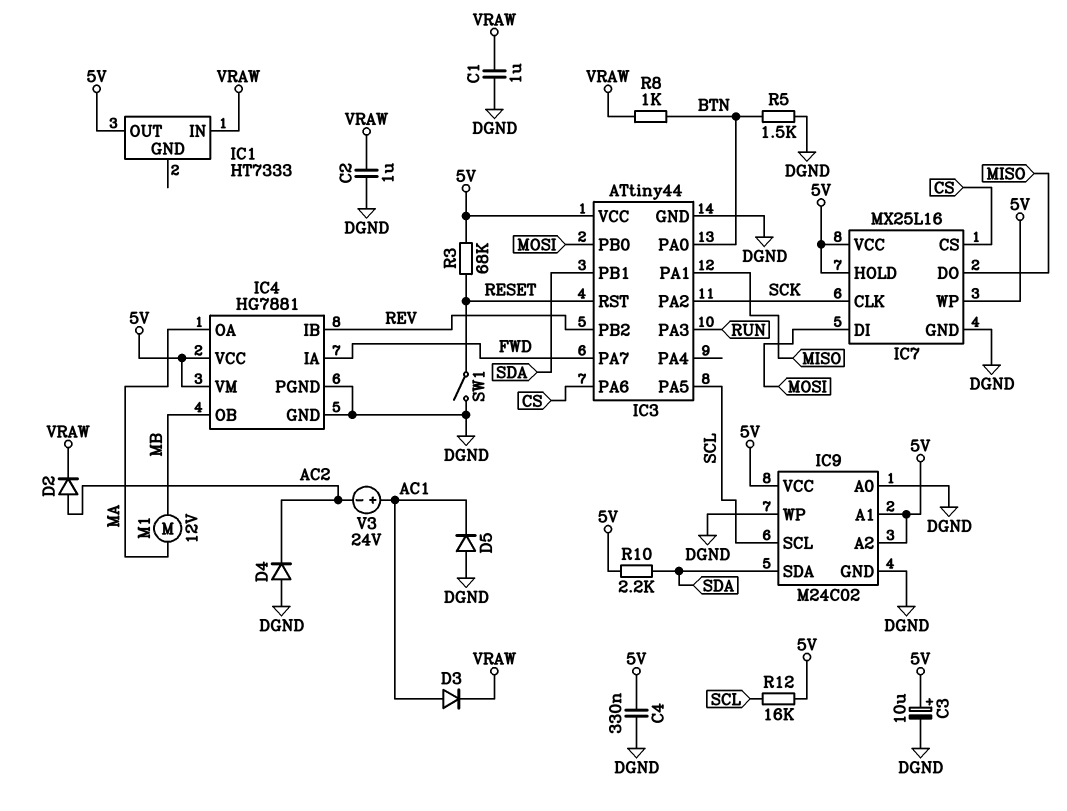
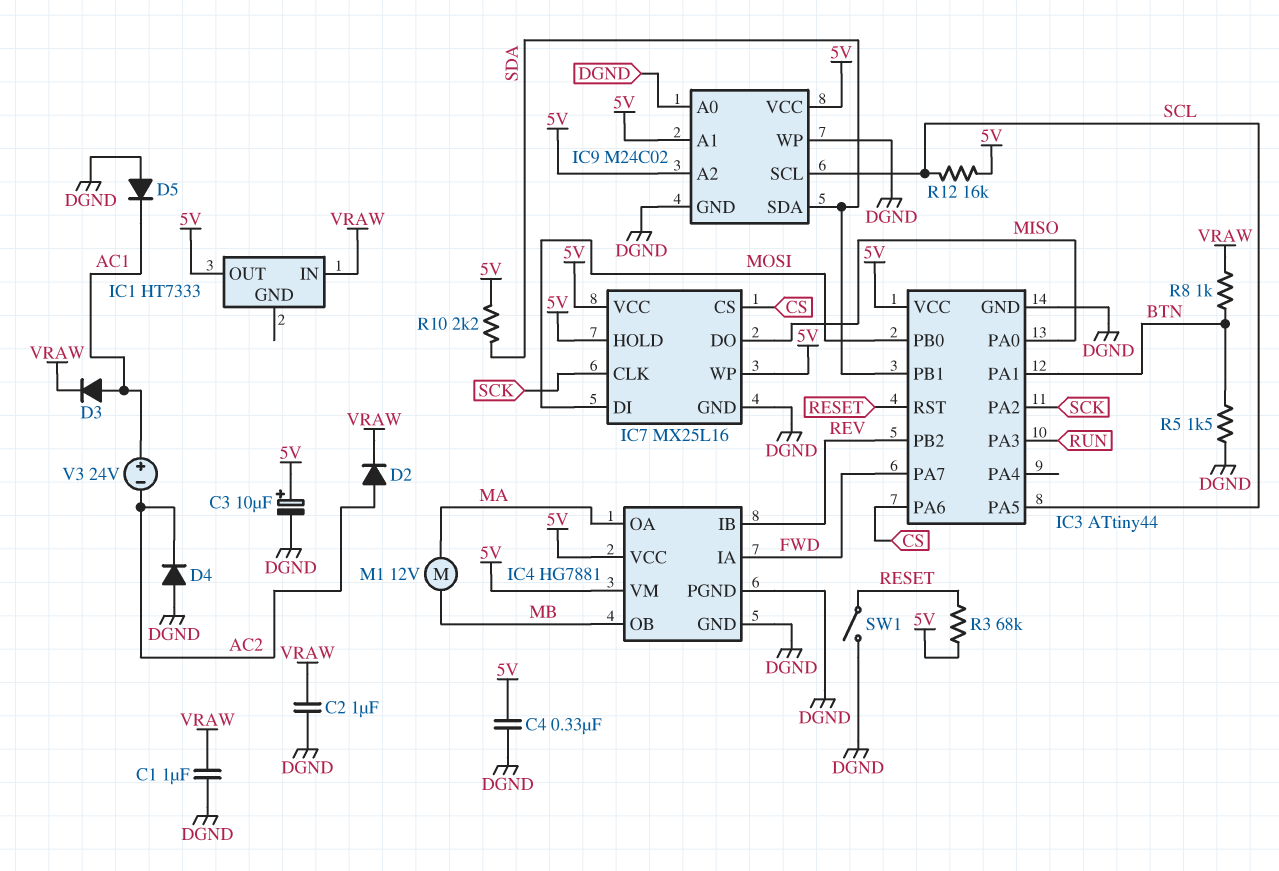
IC3 pin PA0: BTN -> MISO
IC3 pin PA1: MISO -> BTN

